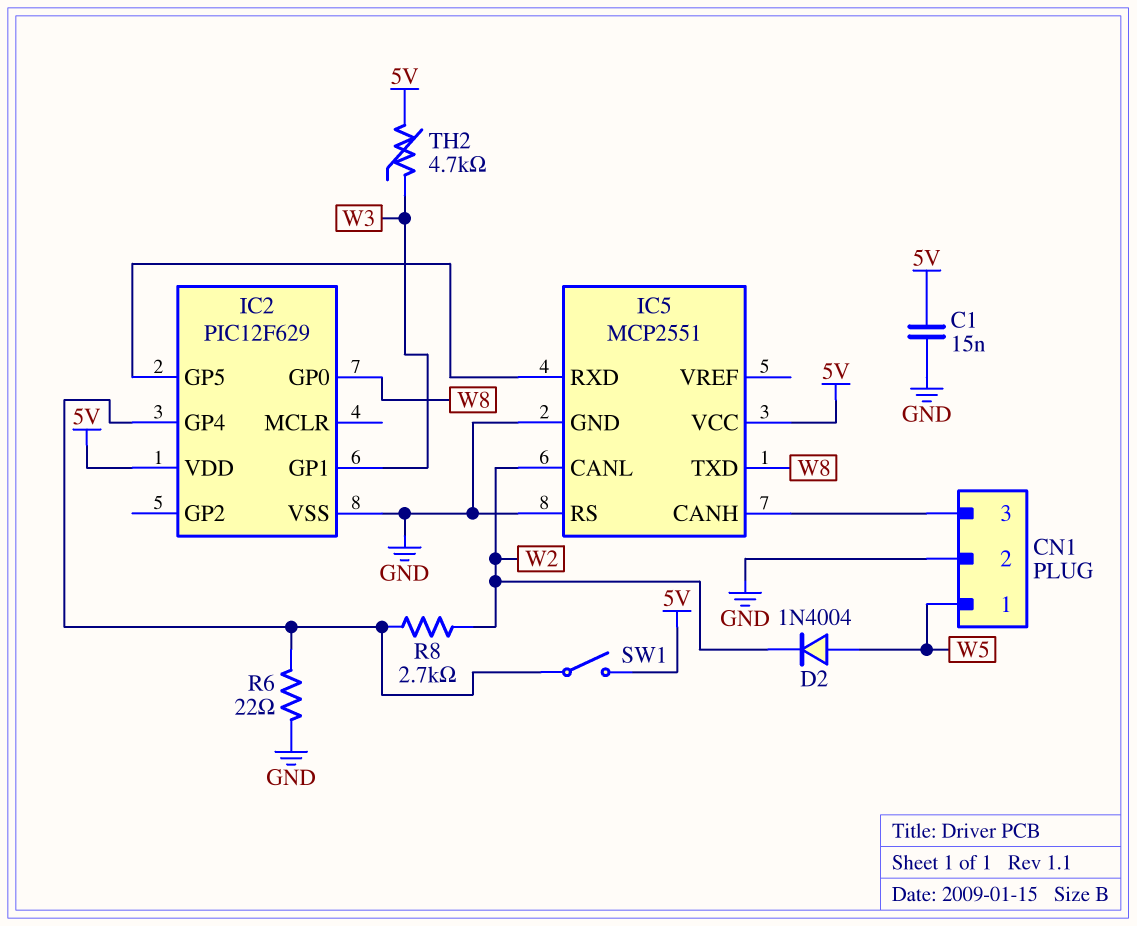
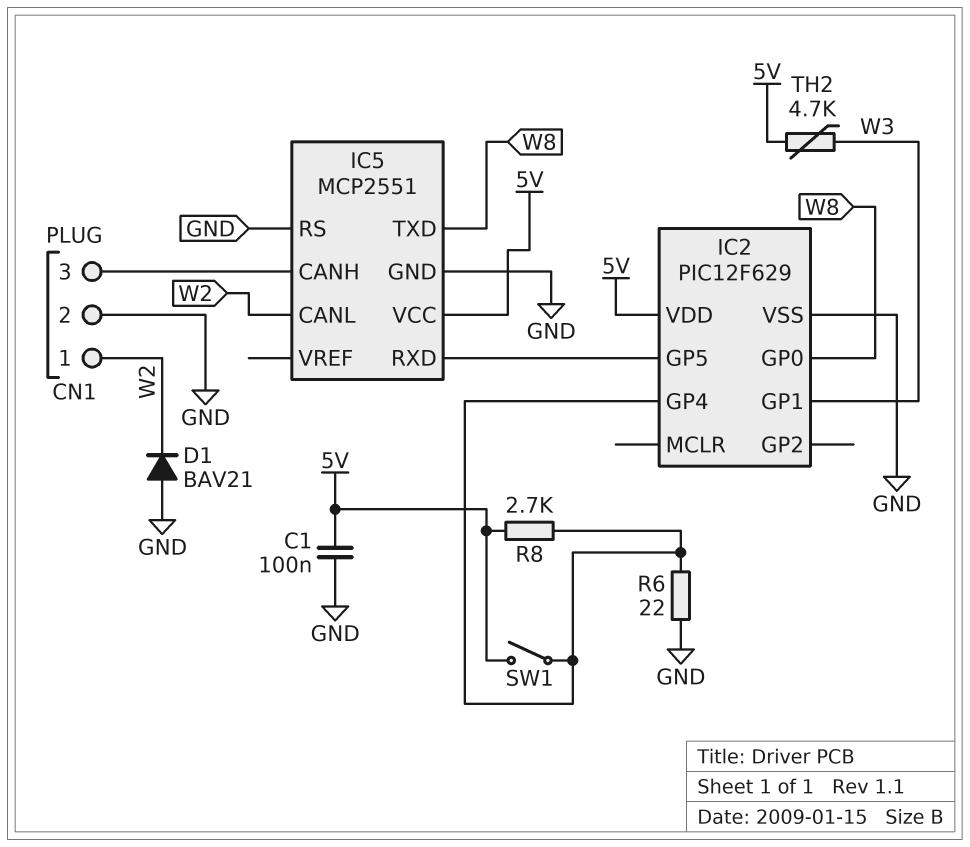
C1: 15nF (5V, GND) -> 100nF (5V, GND)
CN1 pin 1: W5 -> W2
D1: none -> diode BAV21 (A GND, K W2)
D2: diode 1N4004 (A W5, K W2) -> none
R8: 2.7k (IC2/GP4, W2) -> 2.7k (5V, IC2/GP4)

